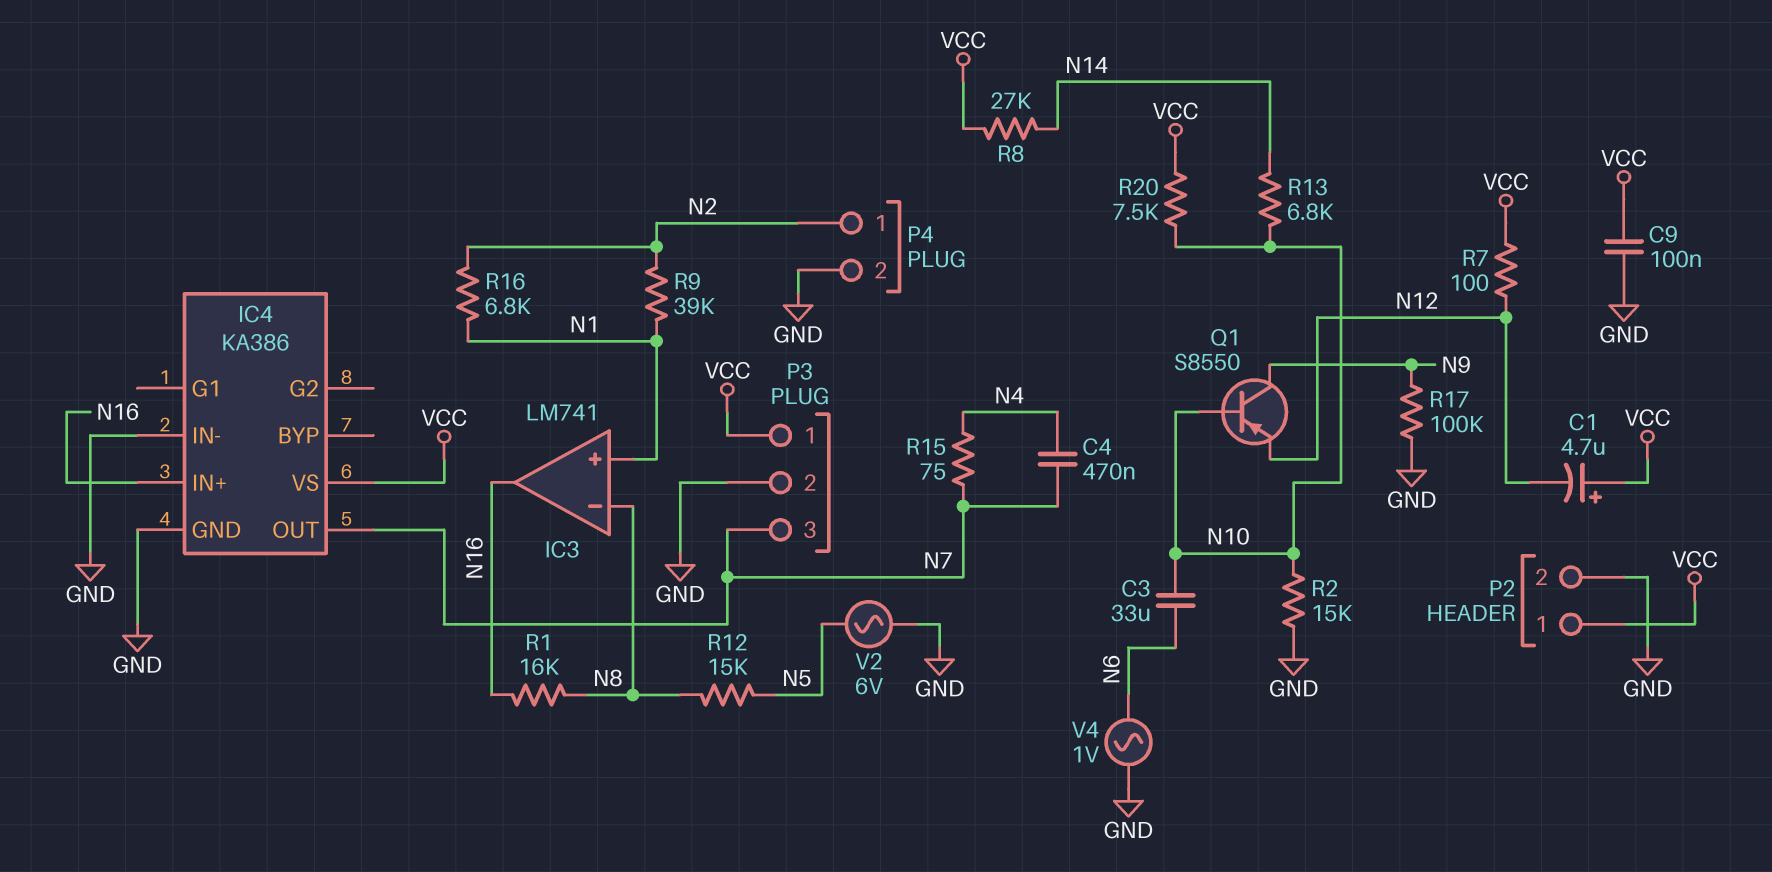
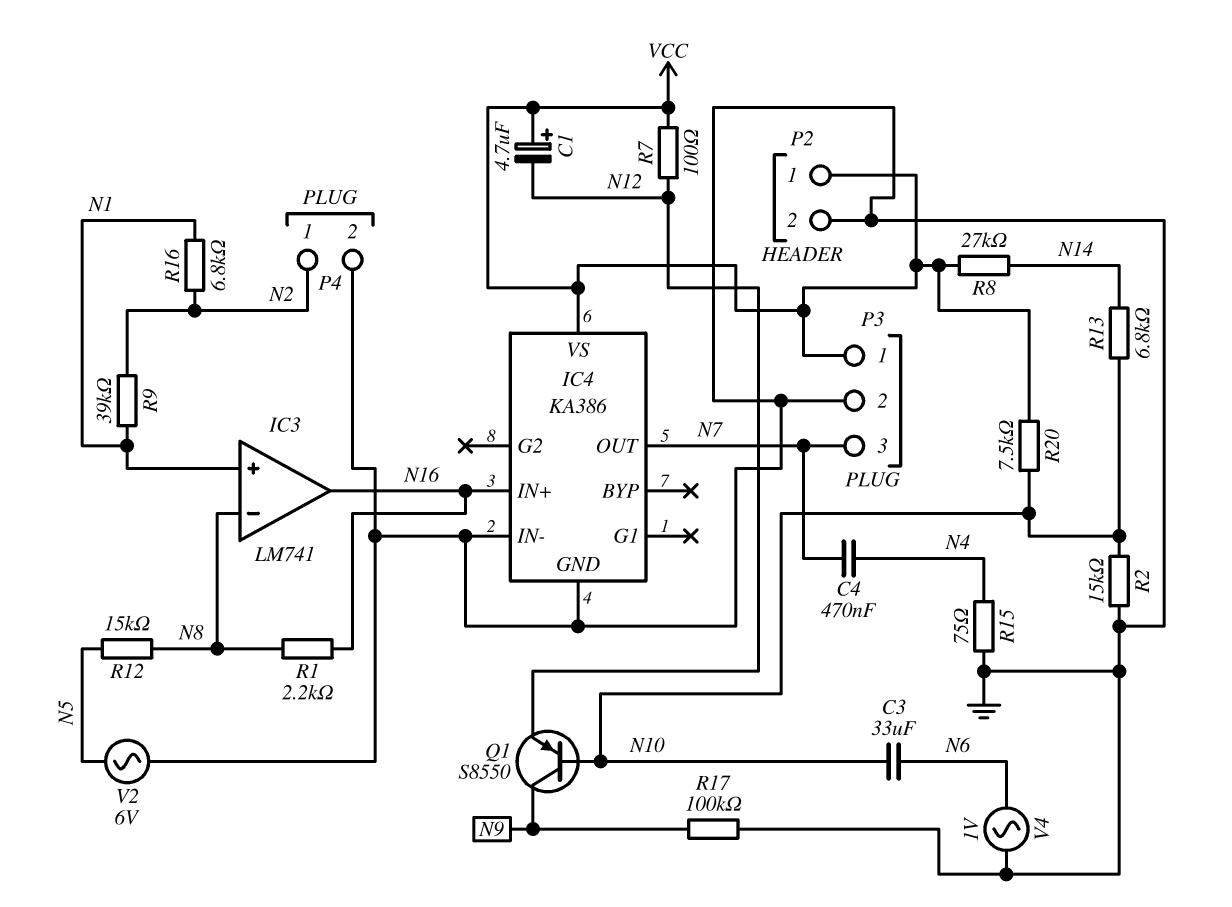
C9: 100nF (GND, VCC) -> none
R1: 16k (N8, N16) -> 2.2k (N8, N16)
R15: 75 (N4, N7) -> 75 (GND, N4)

